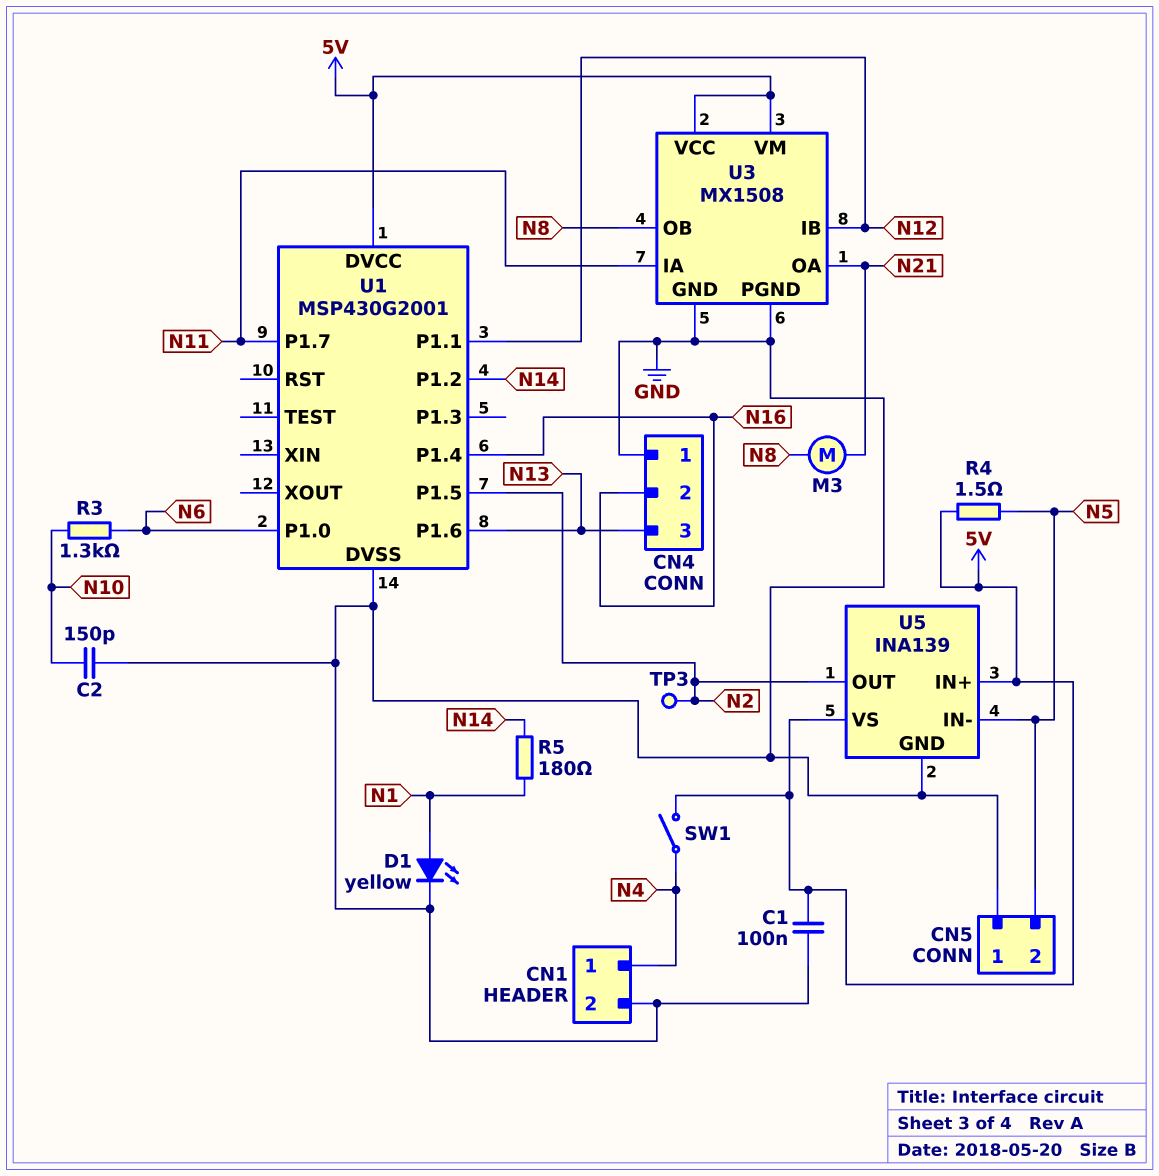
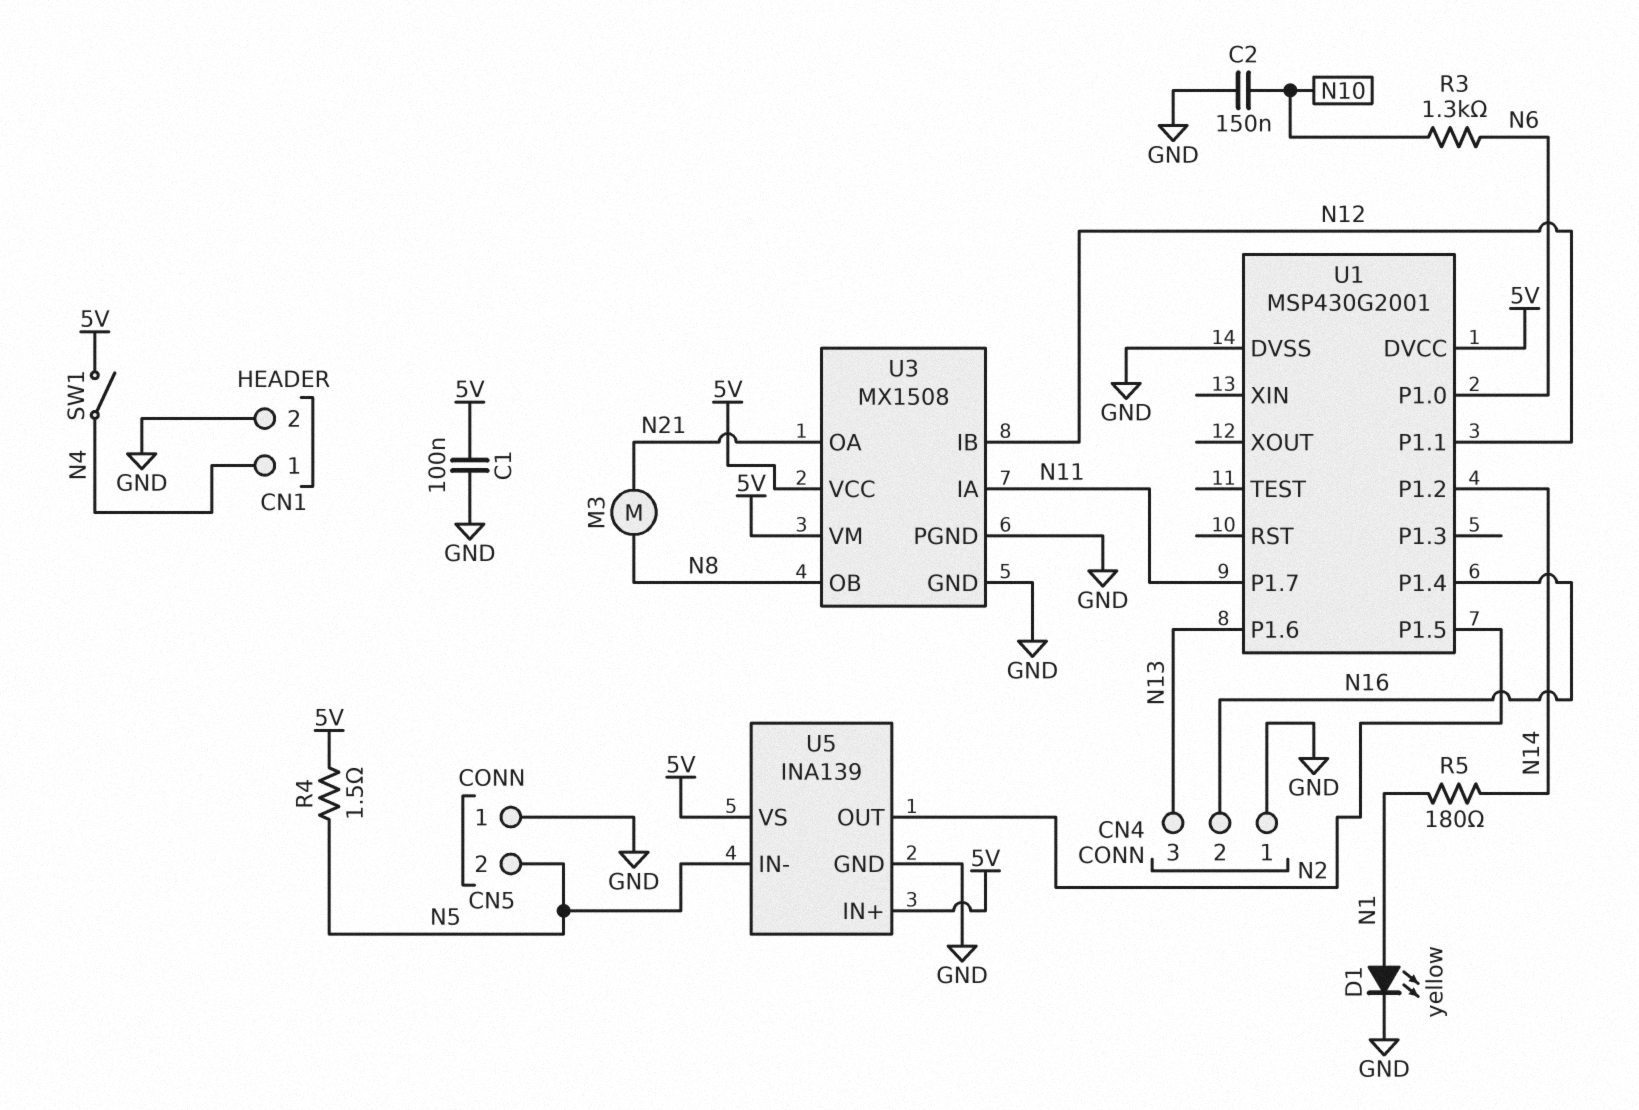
C2: 150pF (GND, N10) -> 150nF (GND, N10)
TP3: test point (N2) -> none

